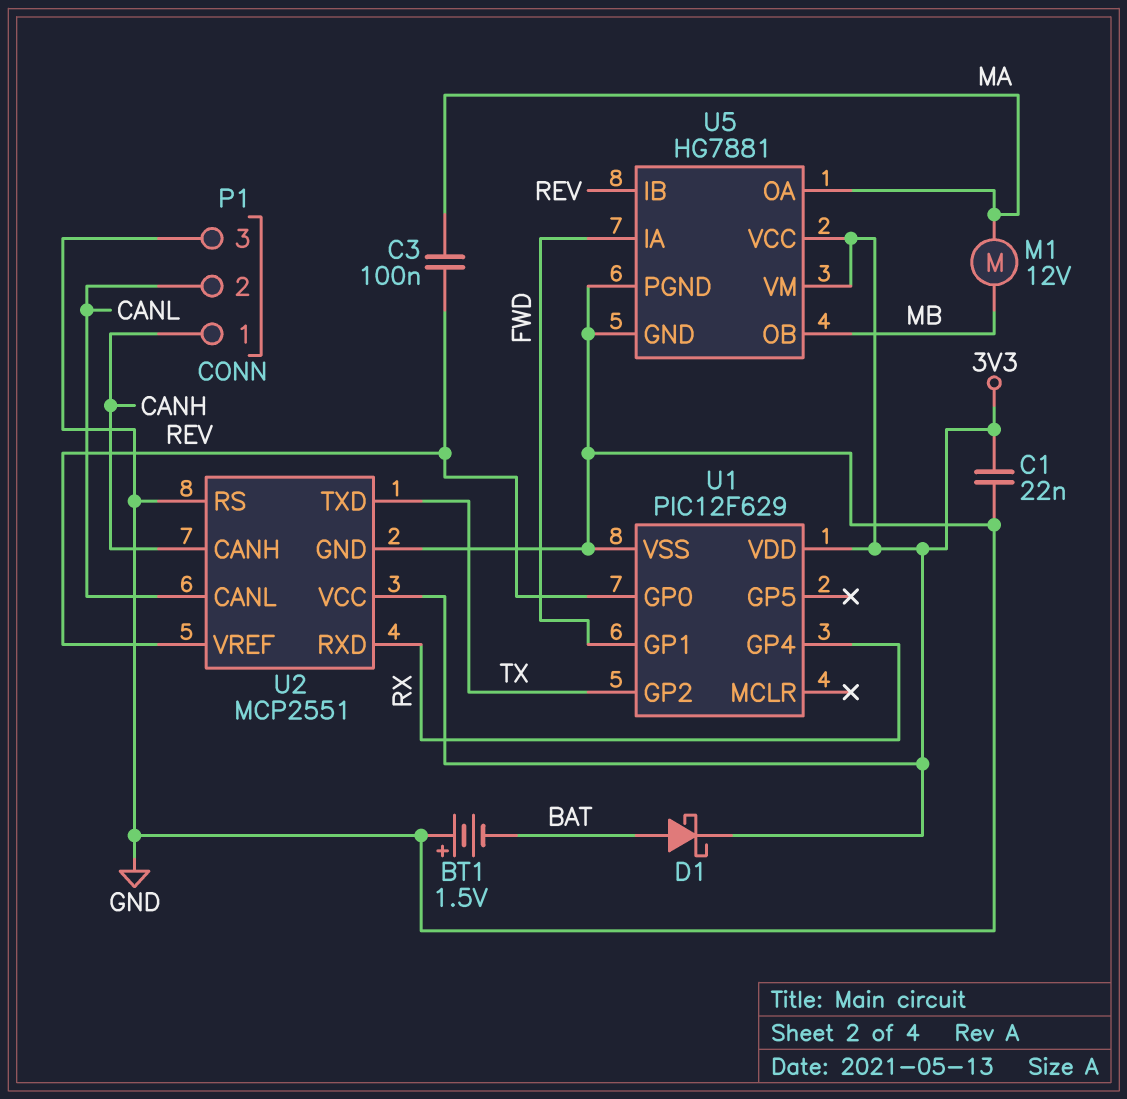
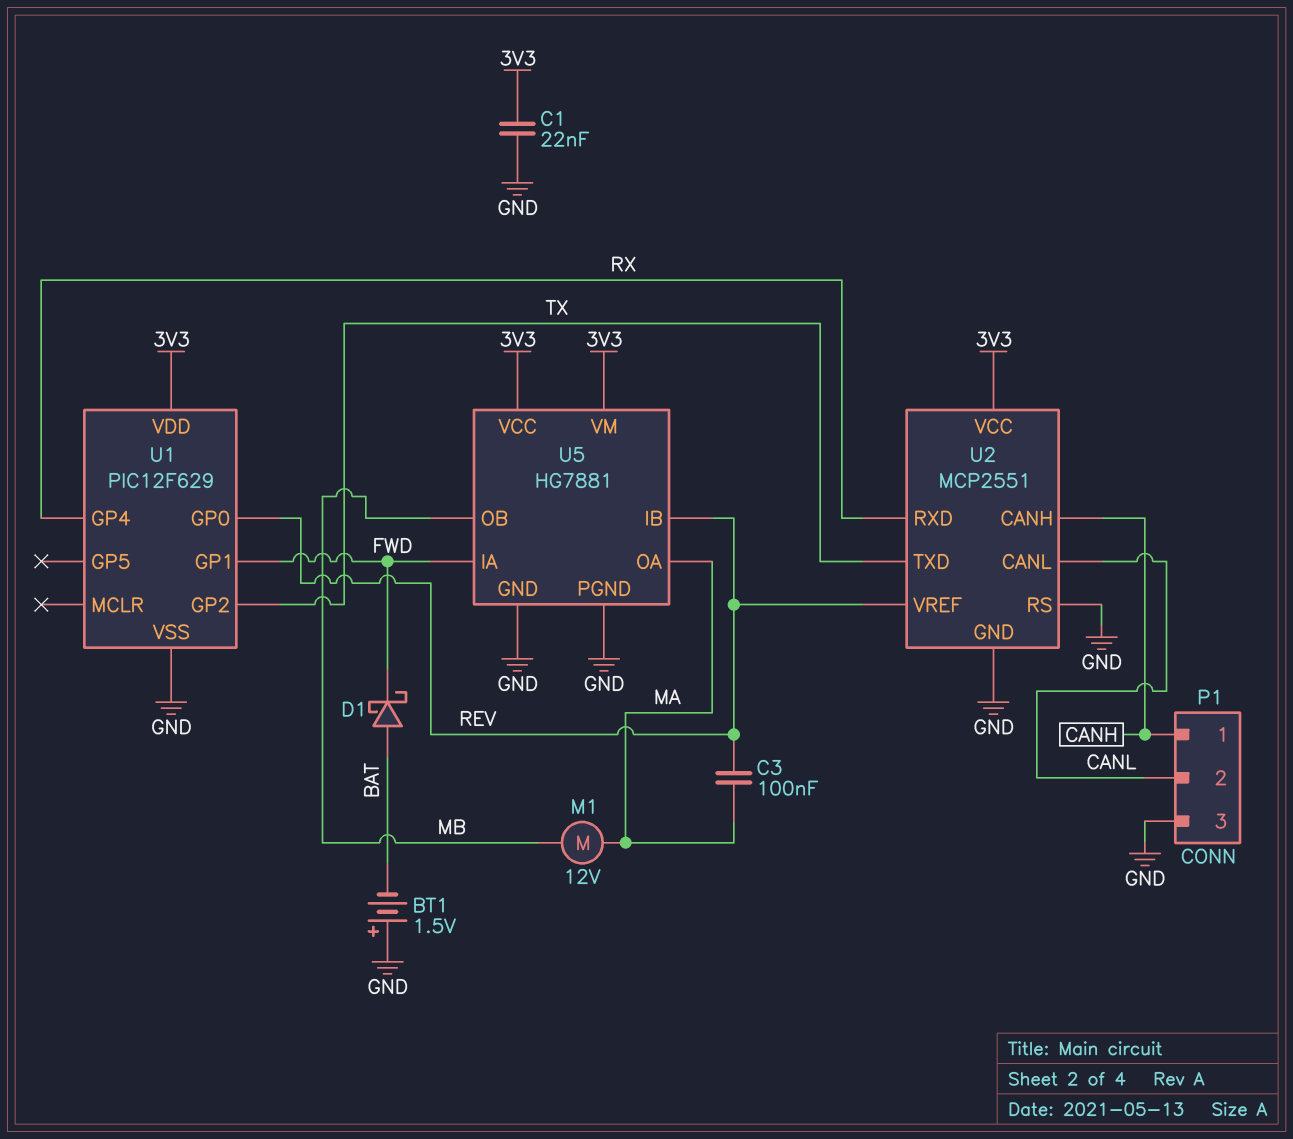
D1: schottky (A BAT, K 3V3) -> schottky (A BAT, K FWD)

